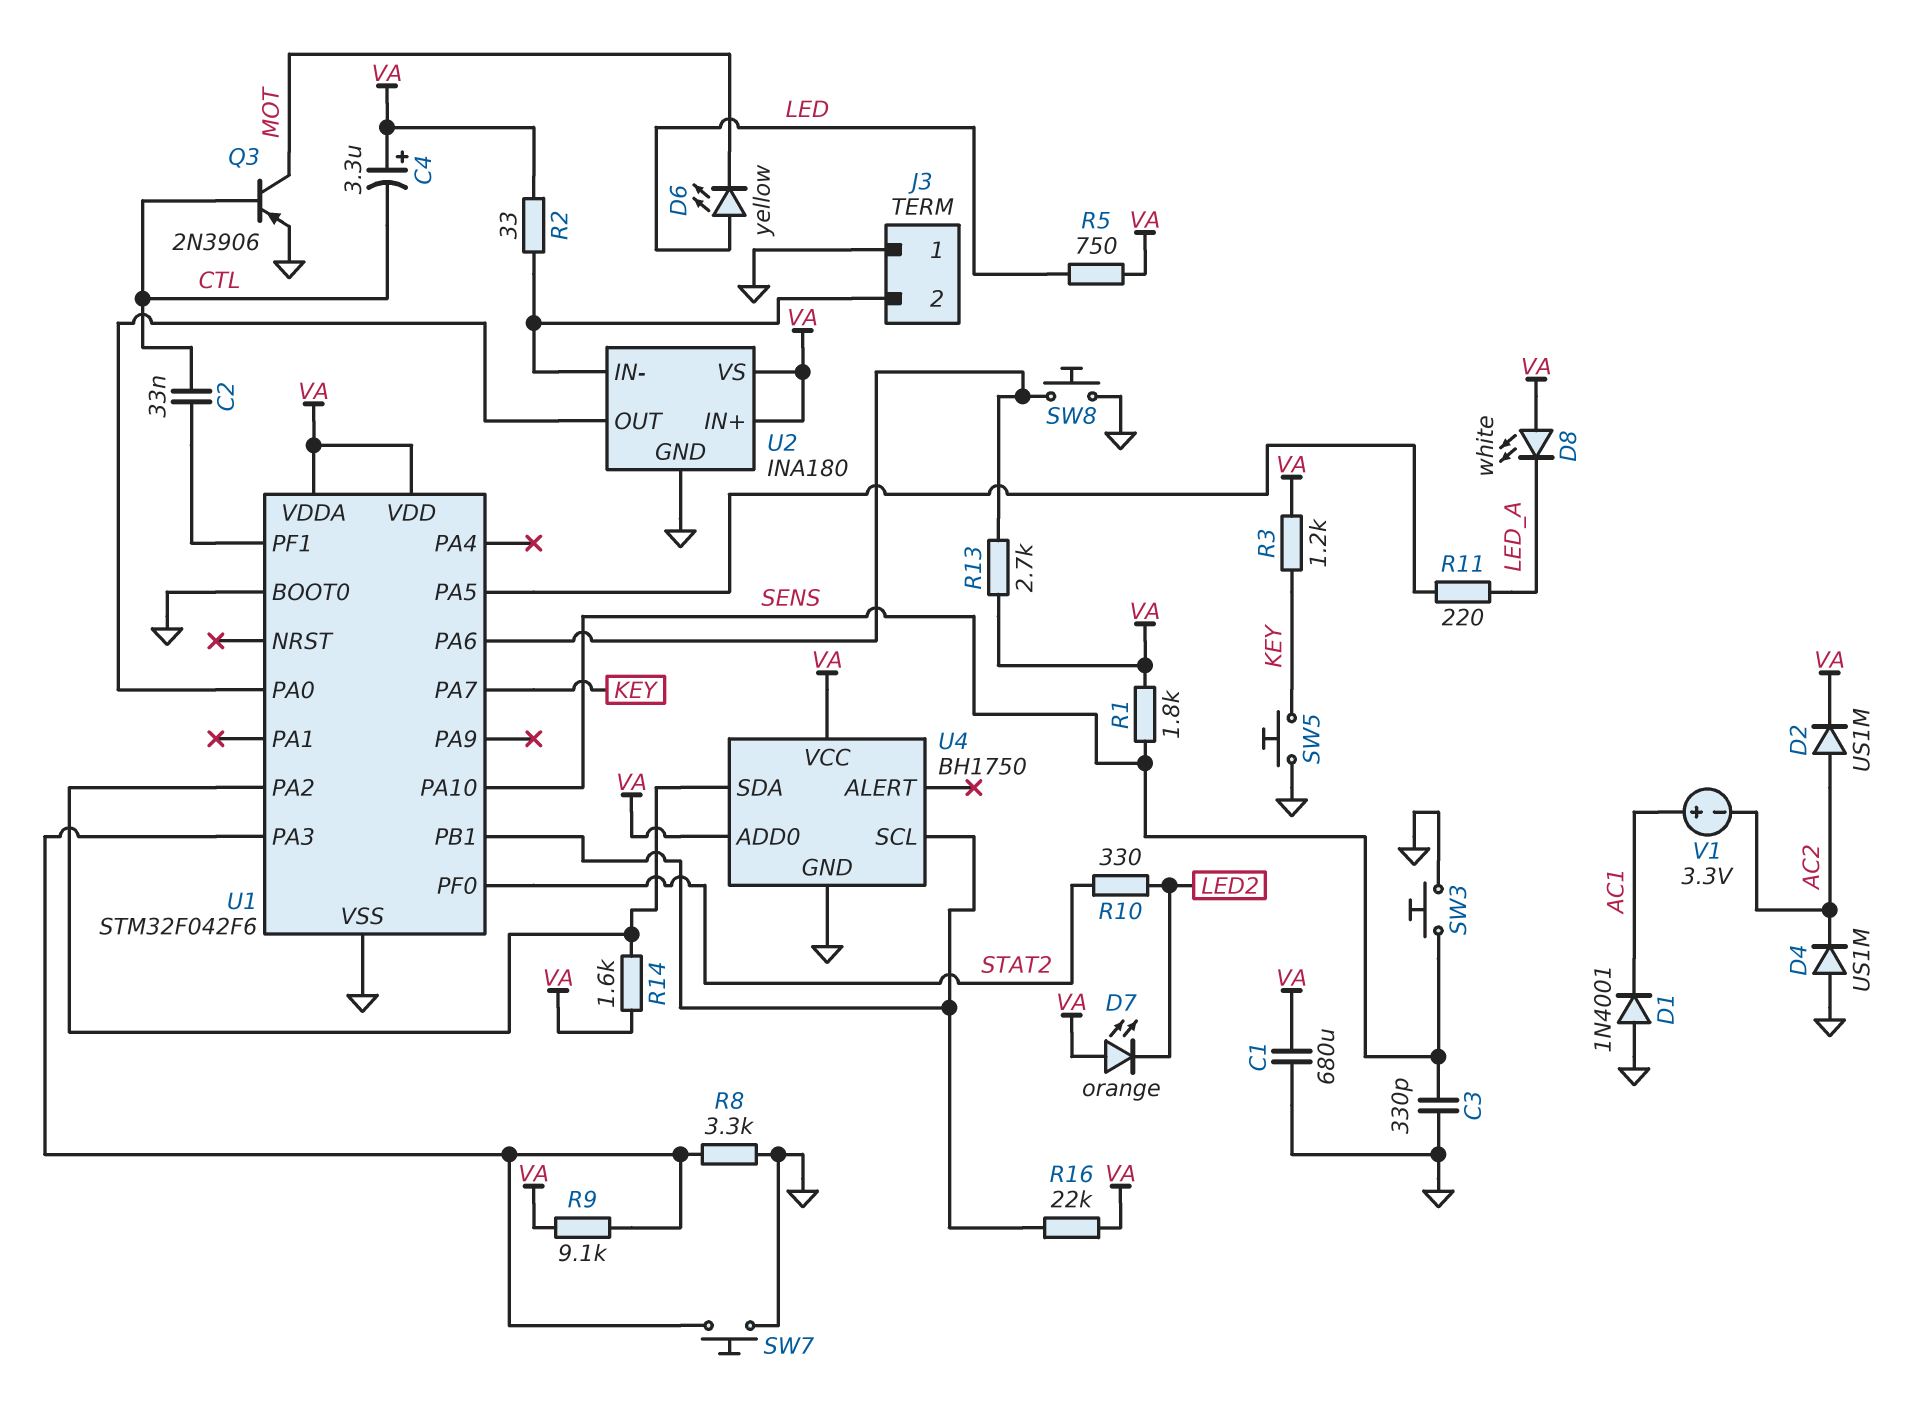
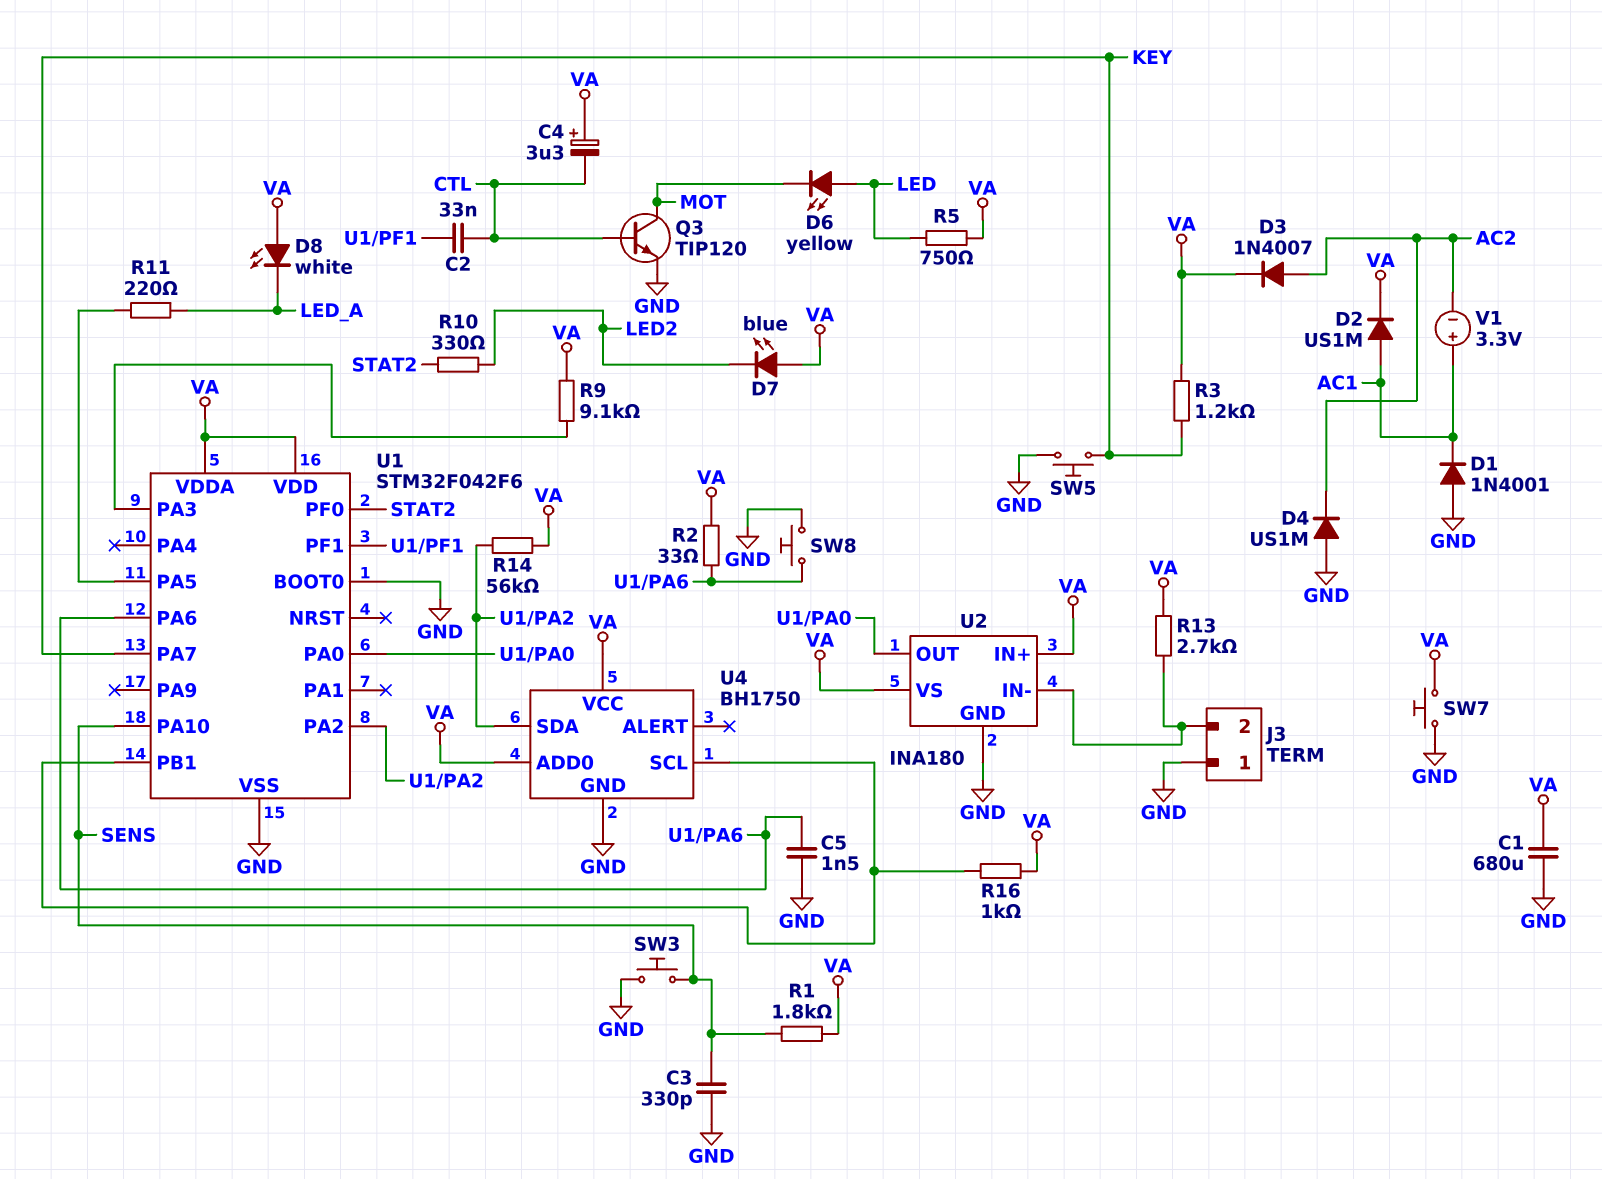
C5: none -> 1.5nF (GND, U1/PA6)
D2: diode US1M (A AC2, K VA) -> diode US1M (A AC1, K VA)
D3: none -> diode 1N4007 (A AC2, K VA)
D7: LED orange (A VA, K LED2) -> LED blue (A VA, K LED2)
Q3: PNP 2N3906 (B CTL, C MOT, E GND) -> NPN TIP120 (B CTL, C MOT, E GND)
R2: 33 (J3/2, VA) -> 33 (U1/PA6, VA)
R8: 3.3k (GND, U1/PA3) -> none
R13: 2.7k (U1/PA6, VA) -> 2.7k (J3/2, VA)
R14: 1.6k (U1/PA2, VA) -> 56k (U1/PA2, VA)
R16: 22k (U1/PB1, VA) -> 1k (U1/PB1, VA)
SW7: button (GND, U1/PA3) -> button (GND, VA)

